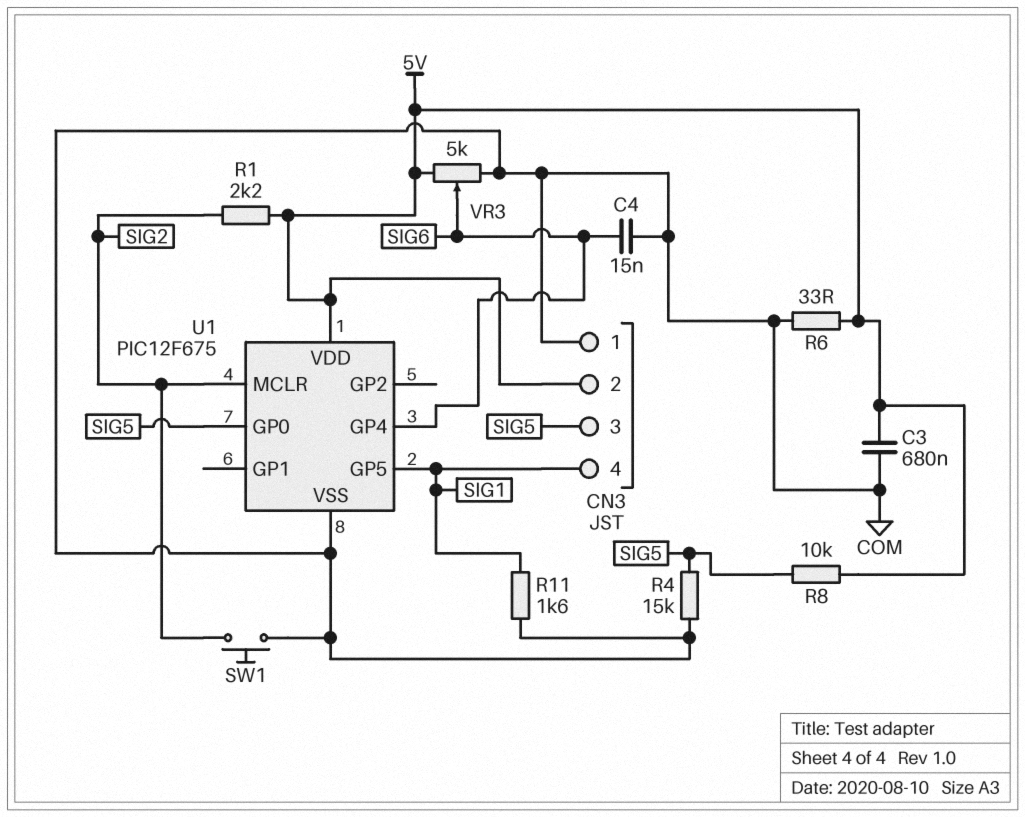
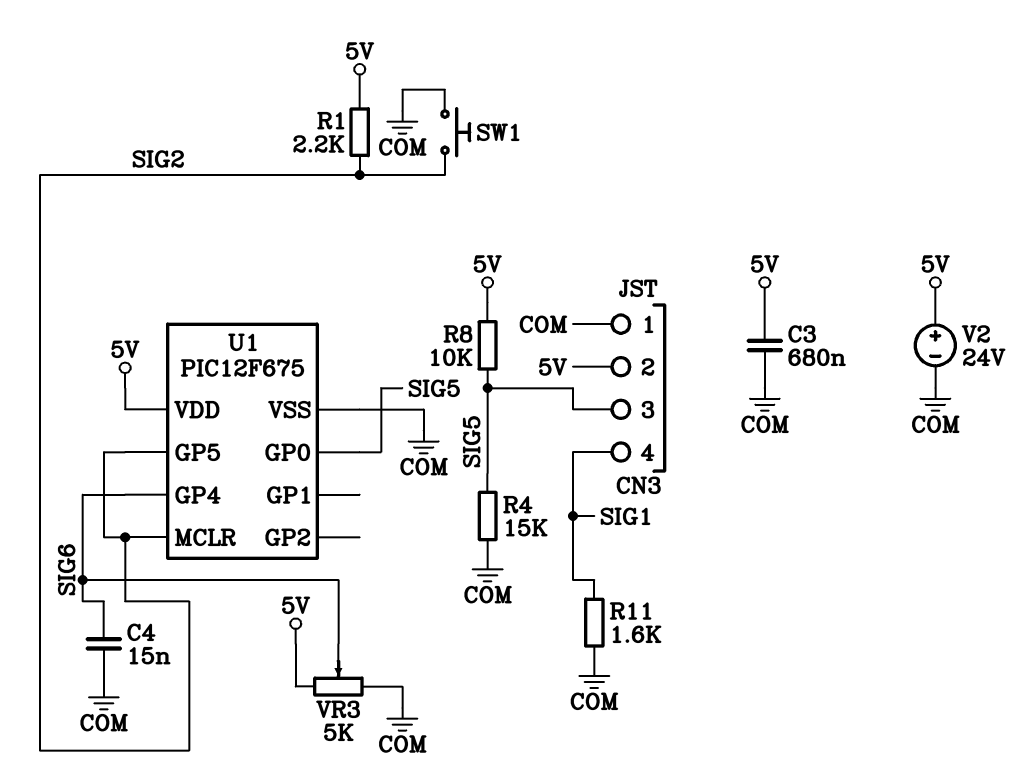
R6: 33 (5V, COM) -> none
U1 pin GP5: SIG1 -> SIG2
V2: none -> 24V (plus 5V, minus COM)

